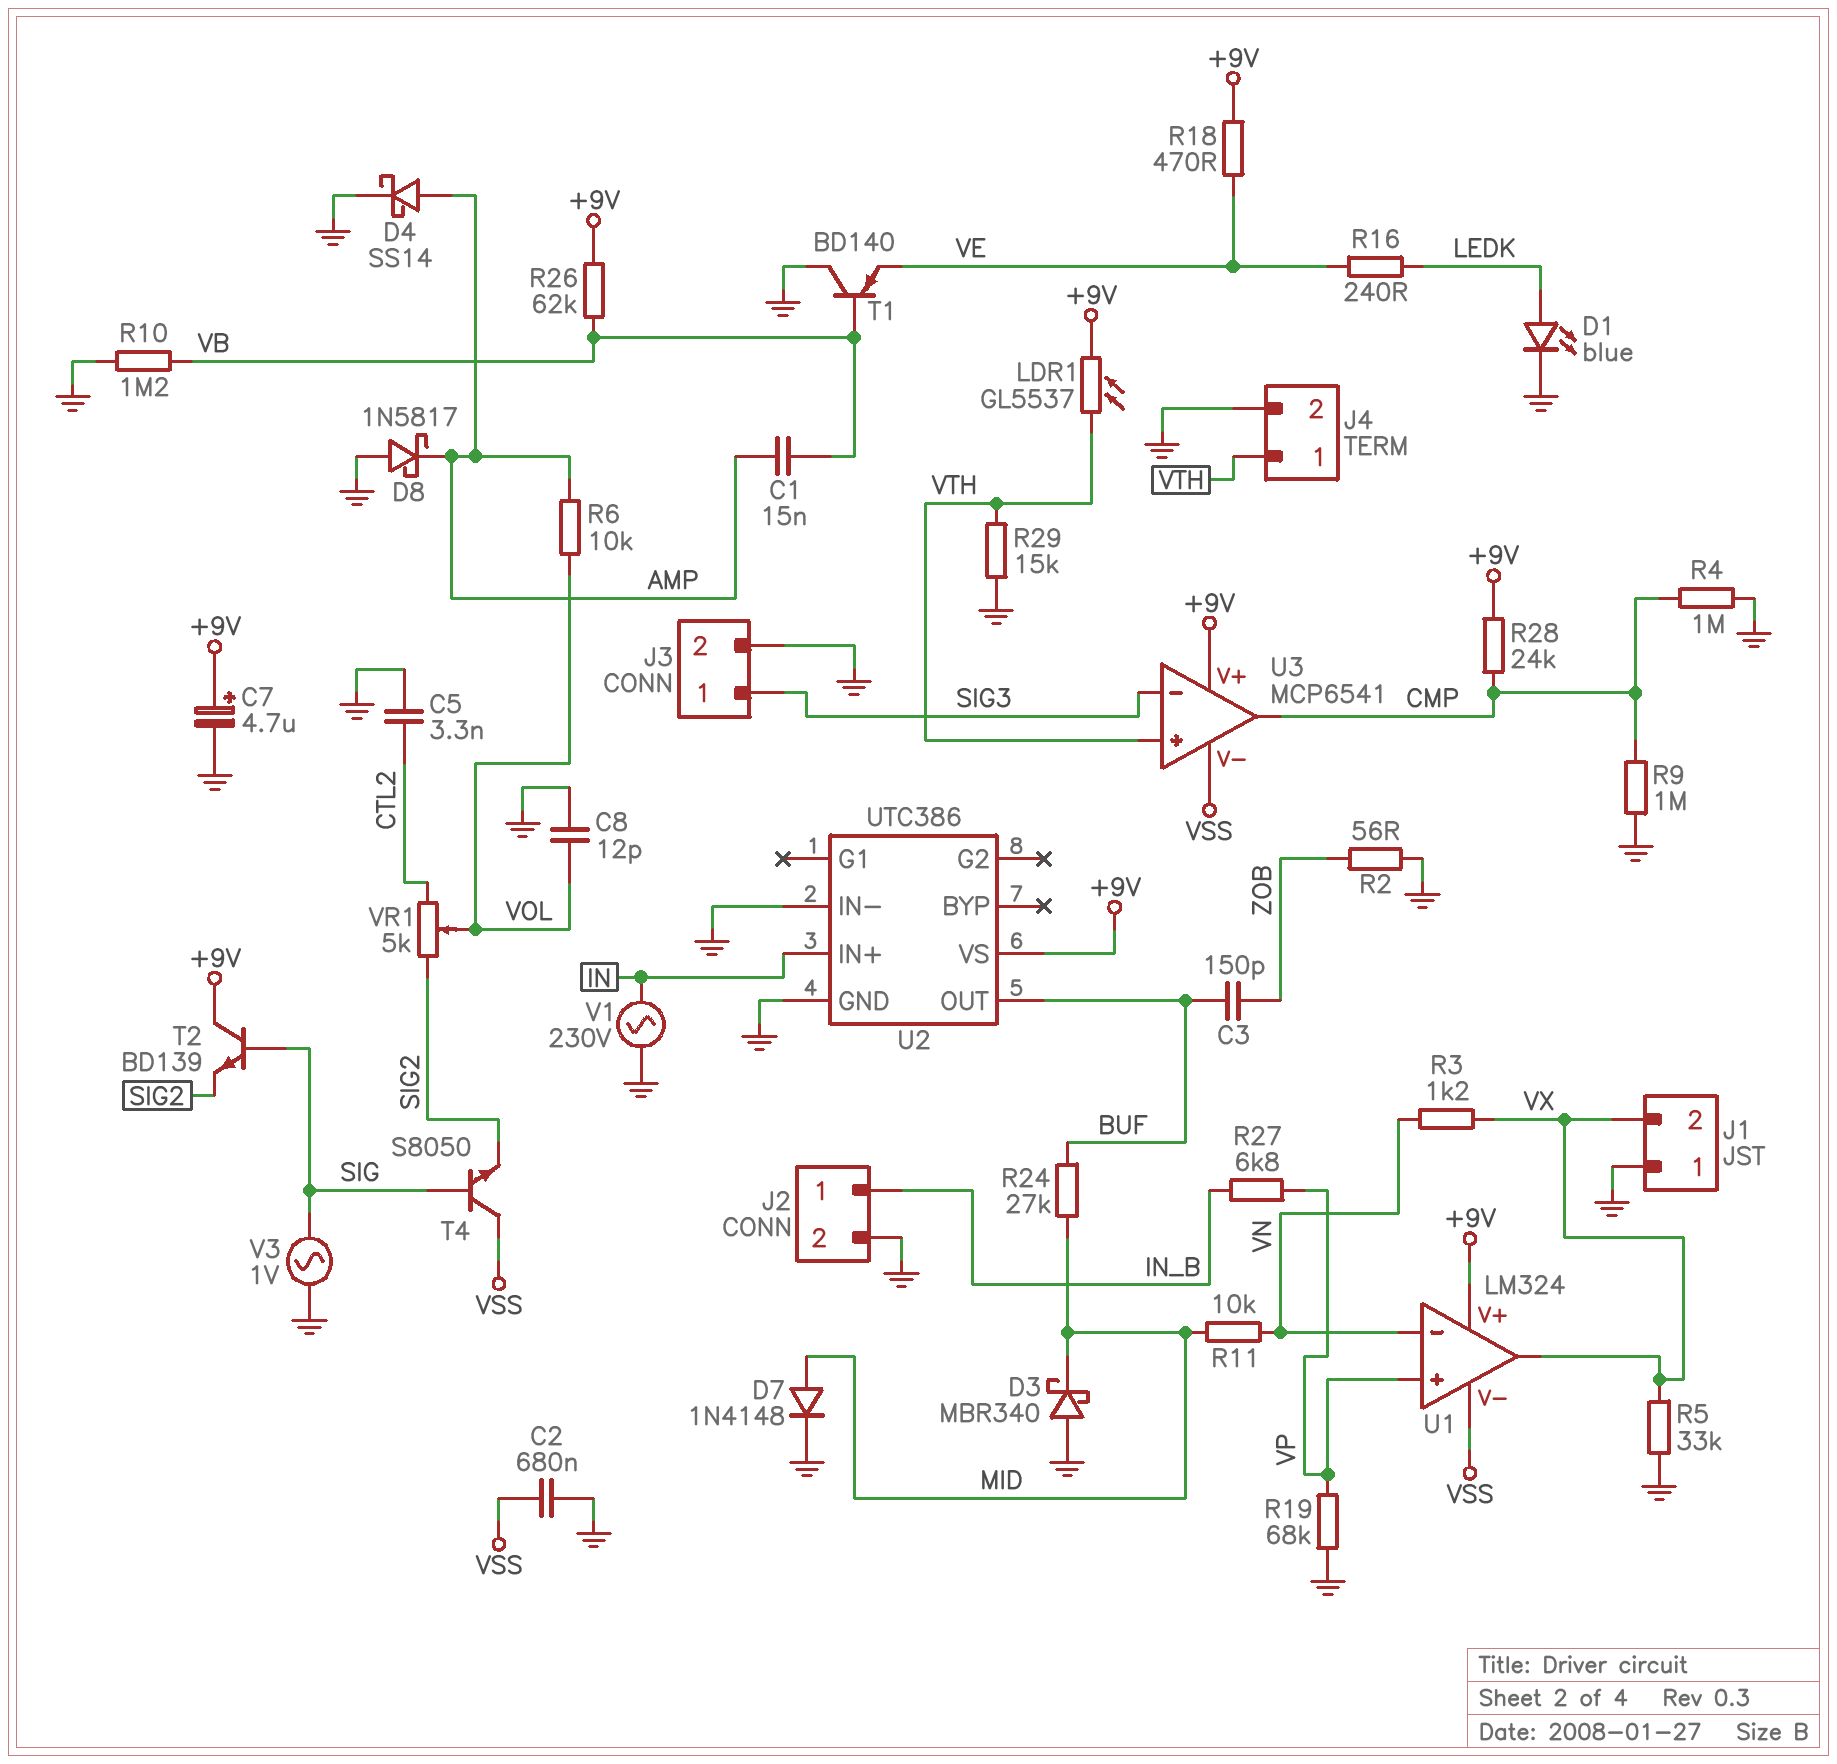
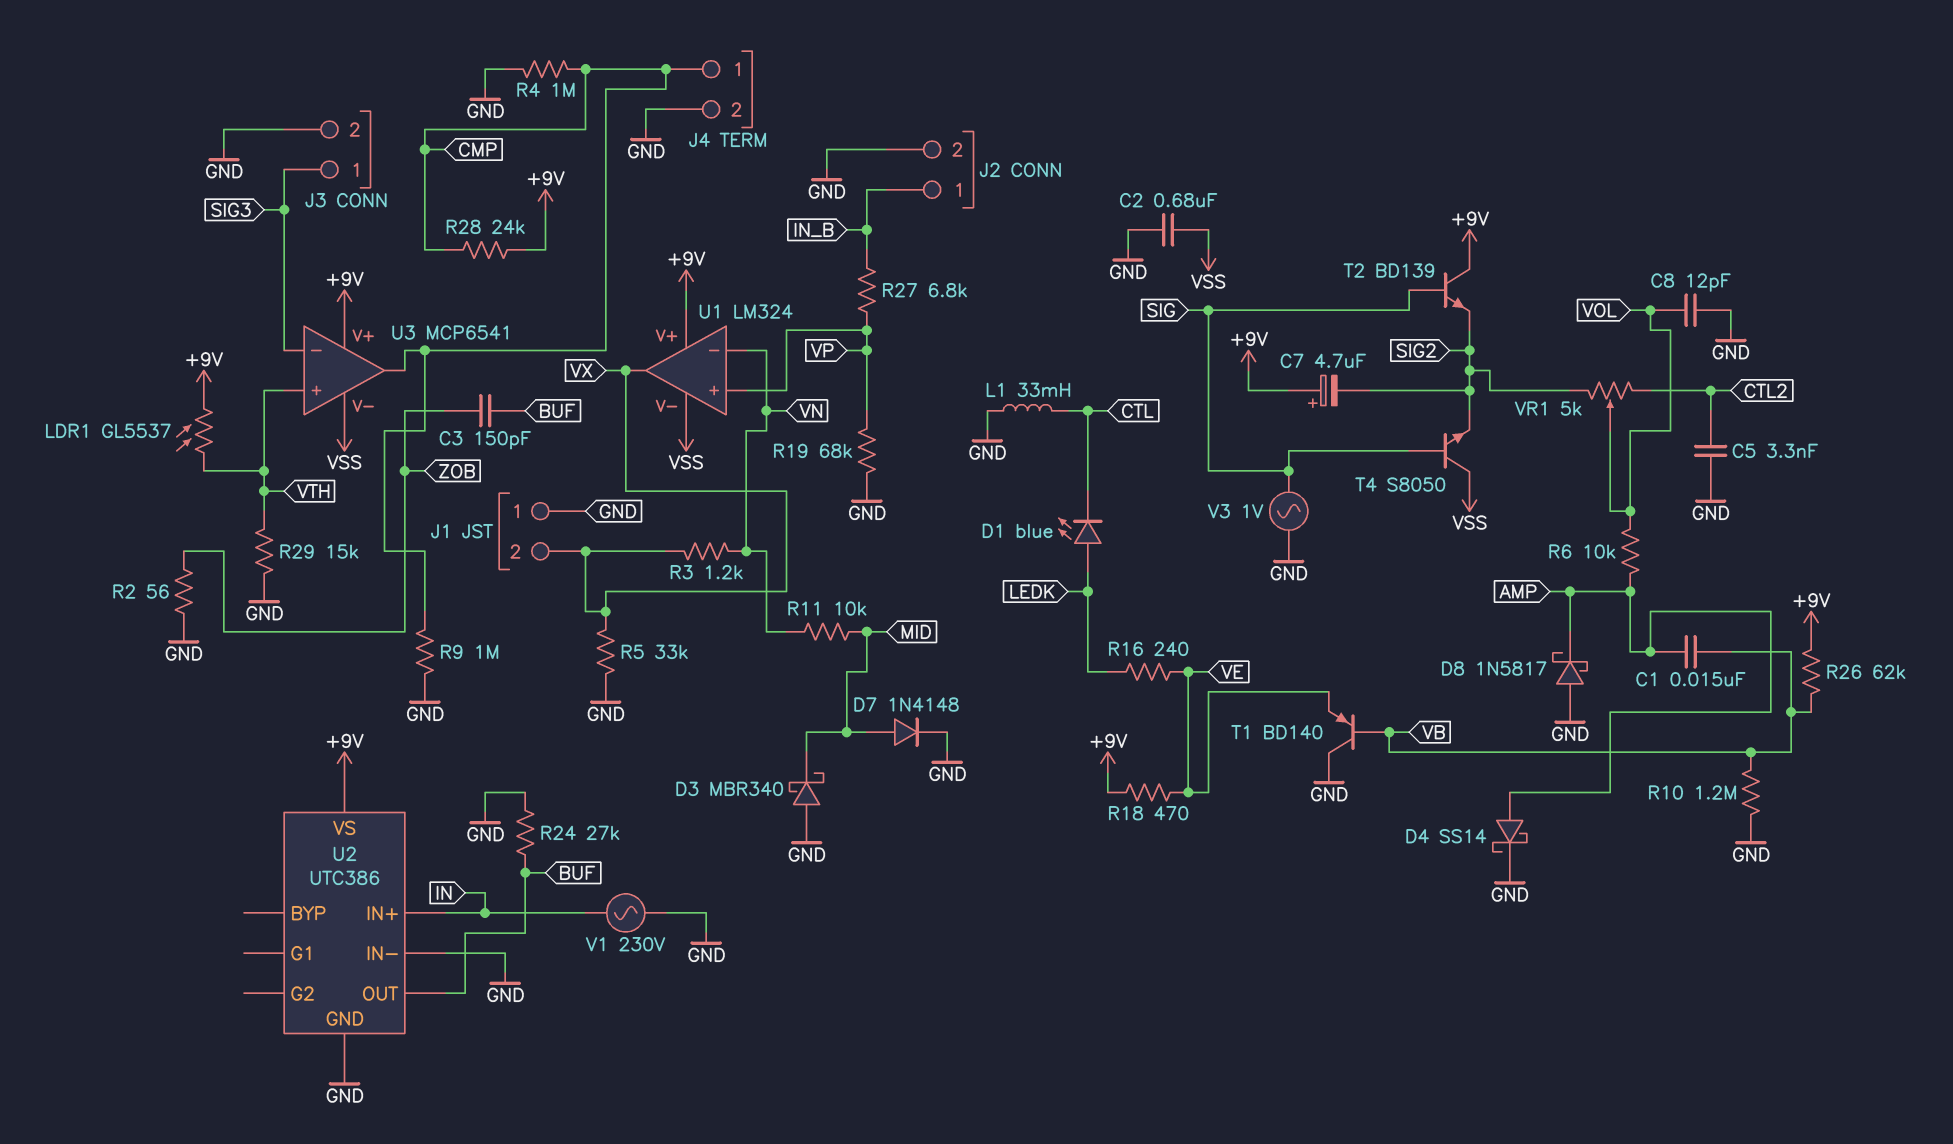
C7: 4.7uF (plus +9V, minus GND) -> 4.7uF (plus +9V, minus SIG2)
D1: LED blue (A LEDK, K GND) -> LED blue (A LEDK, K CTL)
J4 pin 1: VTH -> CMP
L1: none -> 33mH (CTL, GND)
R24: 27k (BUF, MID) -> 27k (BUF, GND)

